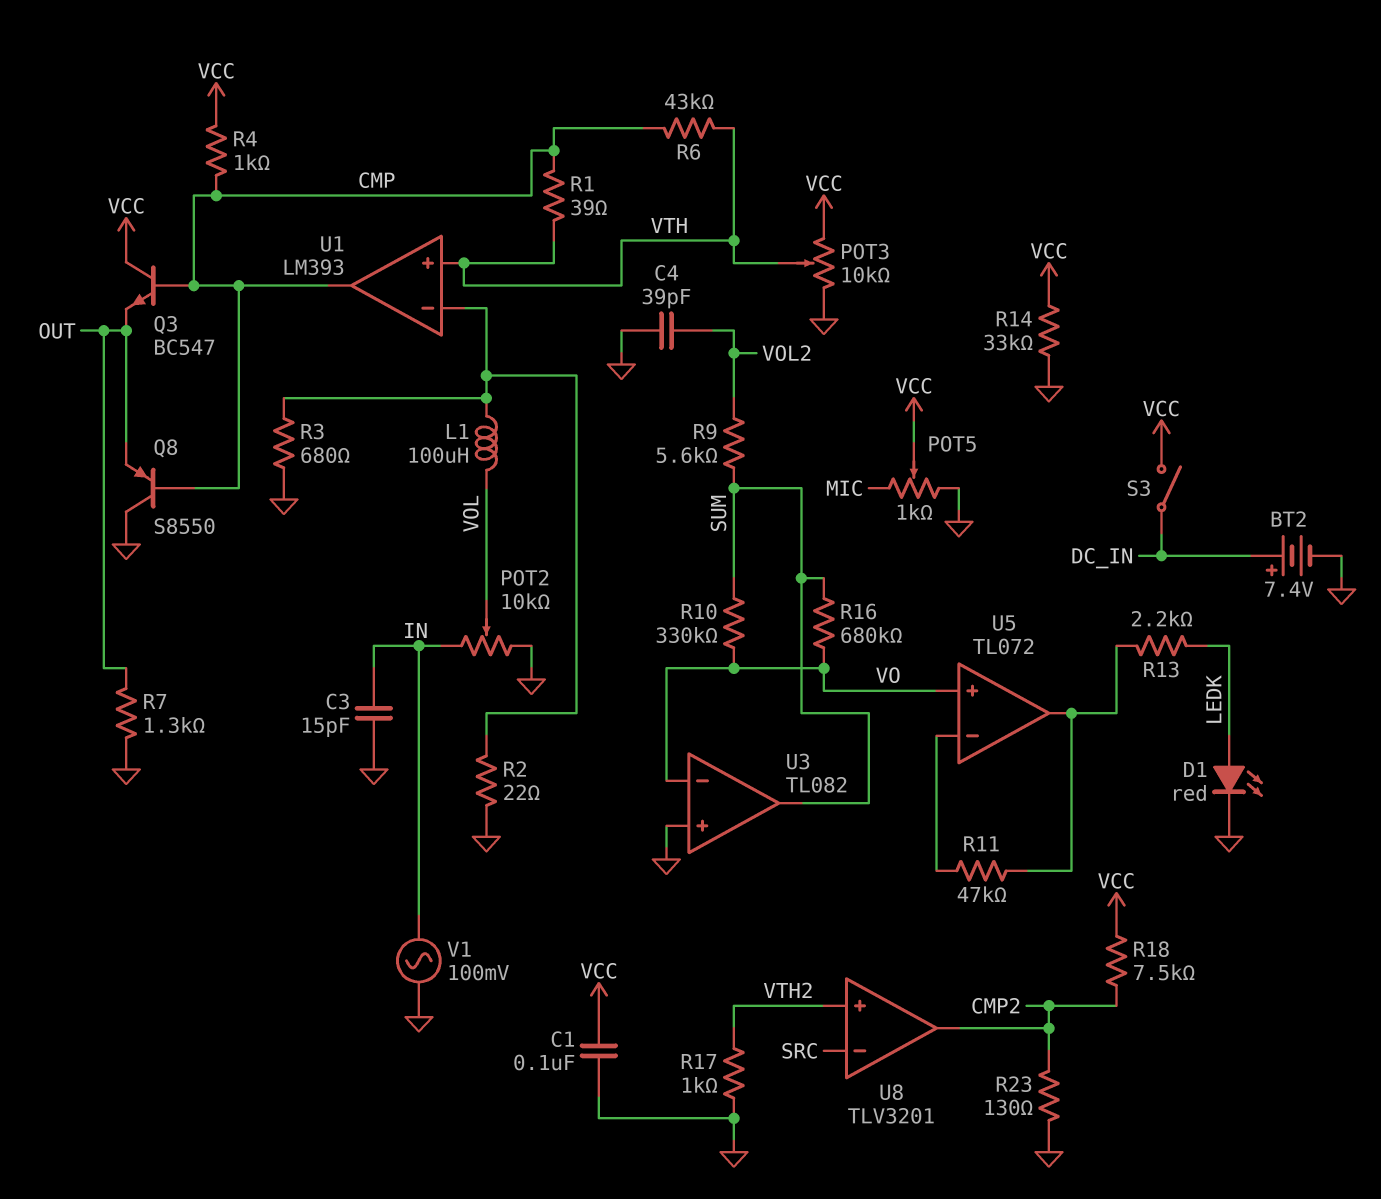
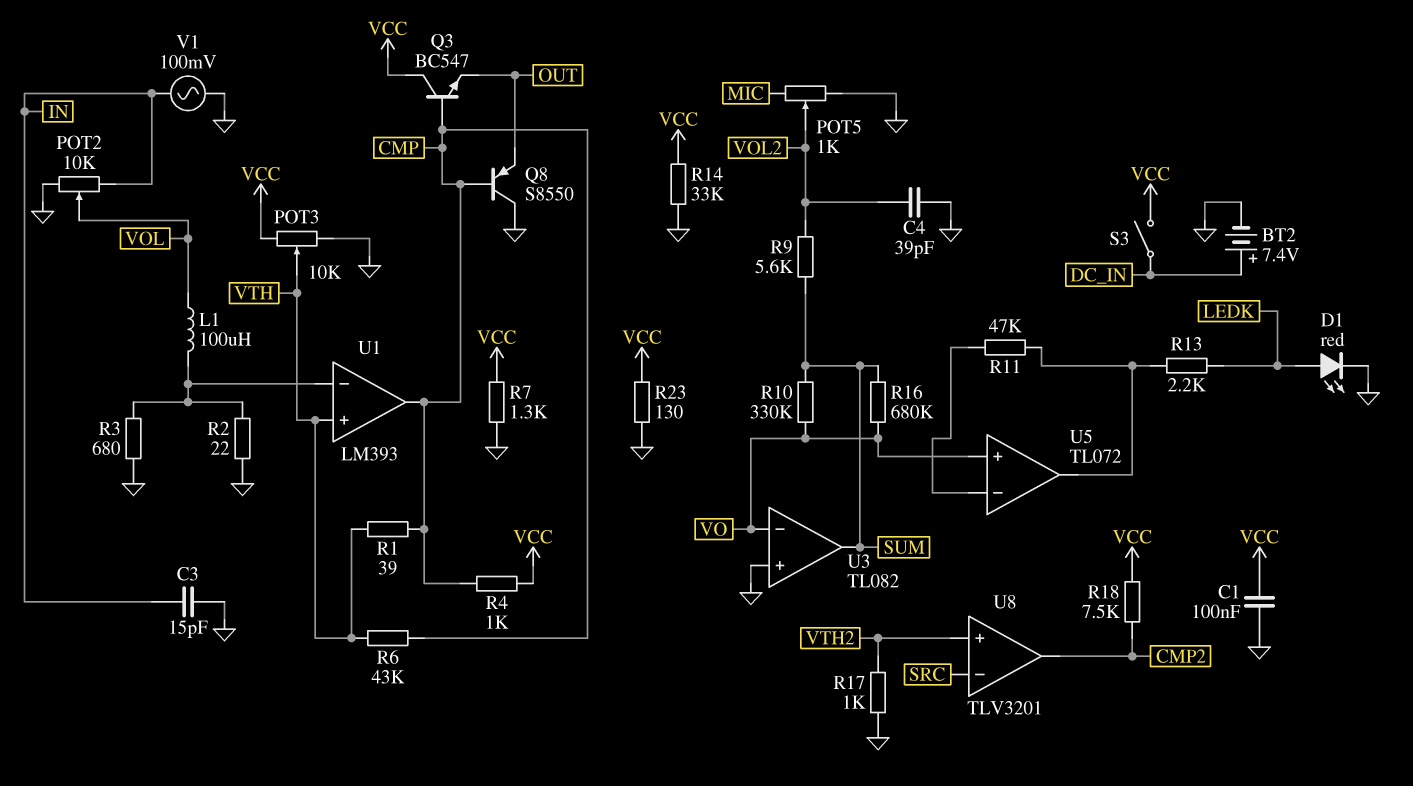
POT5: 1k (GND, MIC, wiper VCC) -> 1k (GND, MIC, wiper VOL2)
R7: 1.3k (GND, OUT) -> 1.3k (GND, VCC)
R23: 130 (CMP2, GND) -> 130 (GND, VCC)

